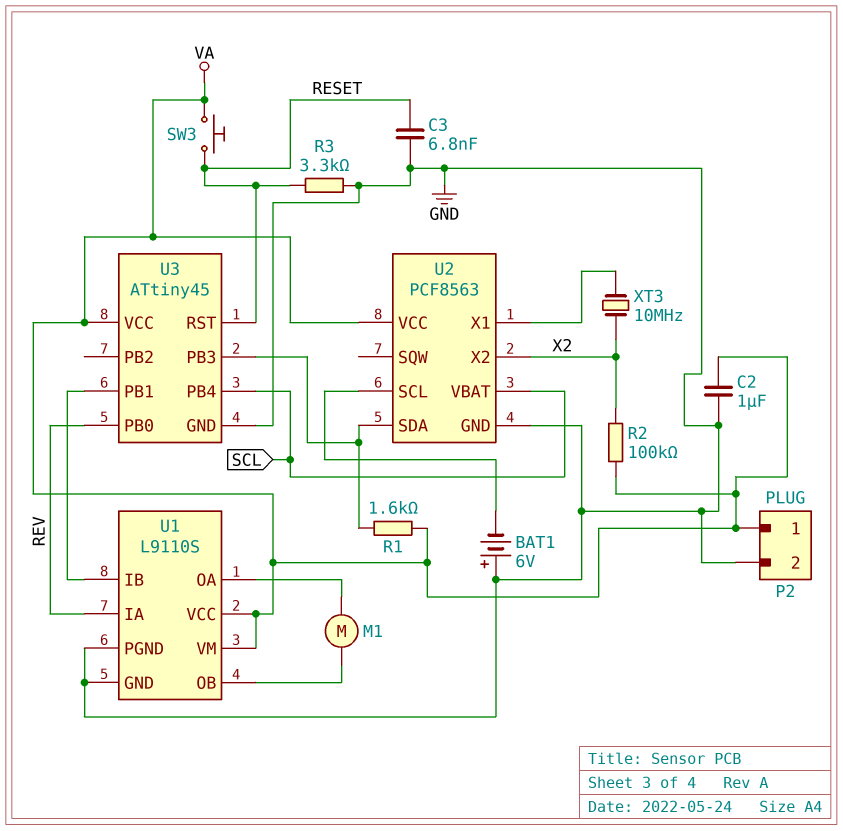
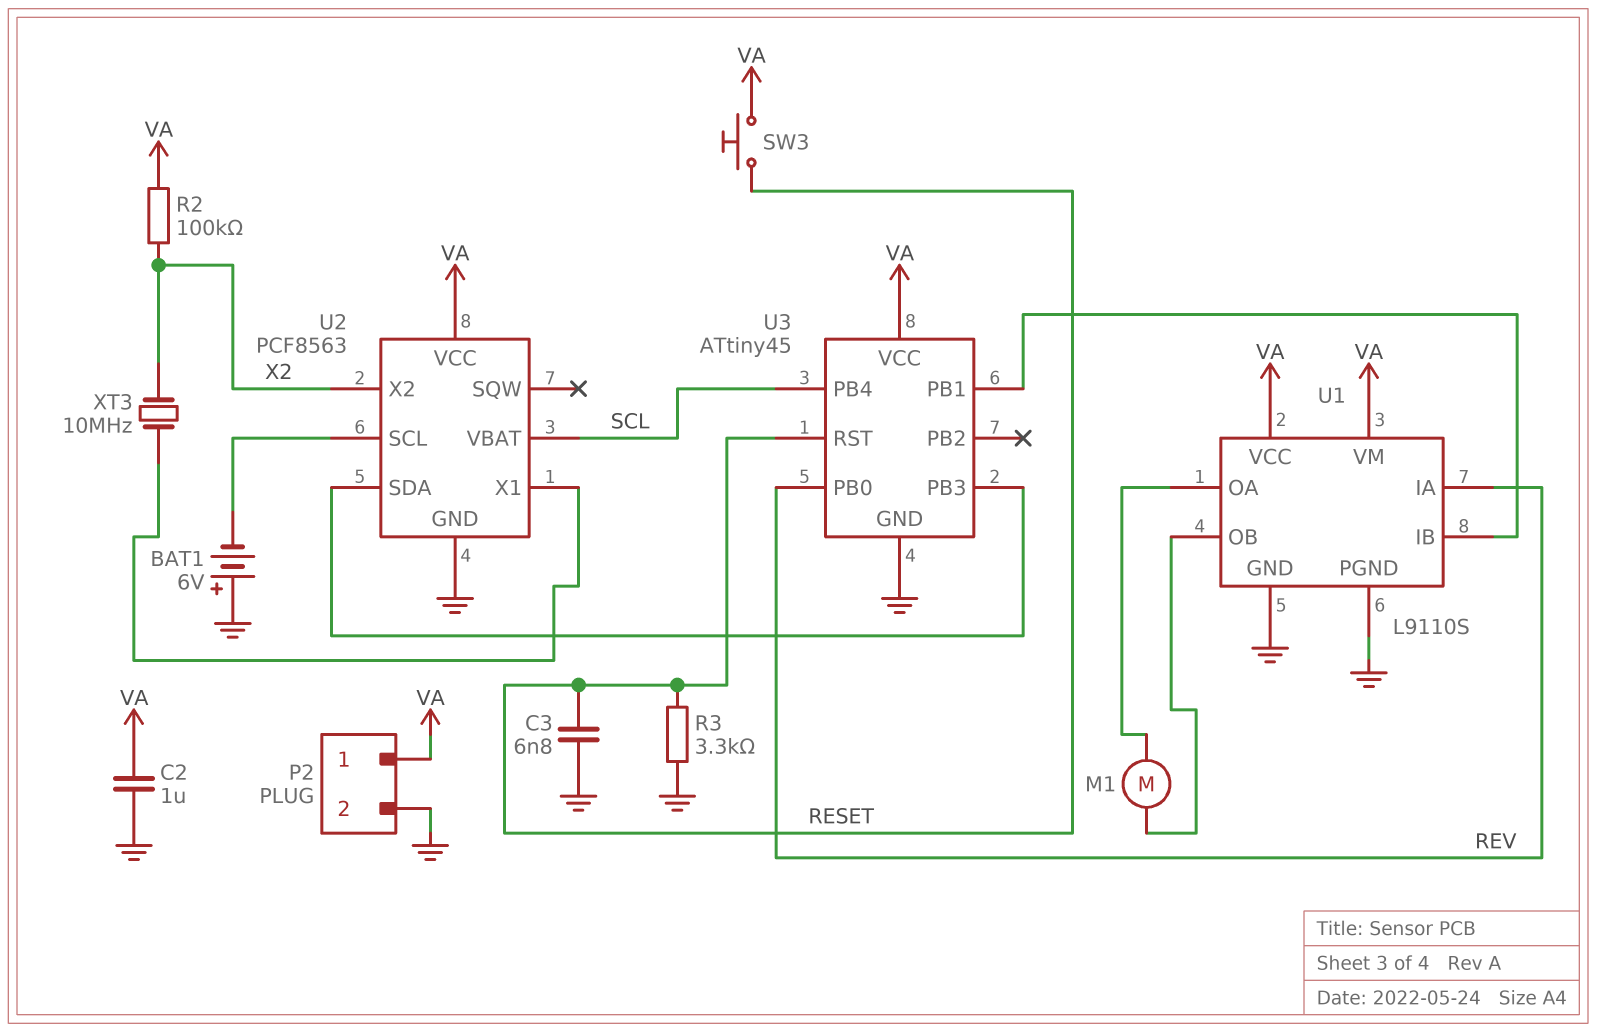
R1: 1.6k (U2/SDA, VA) -> none

